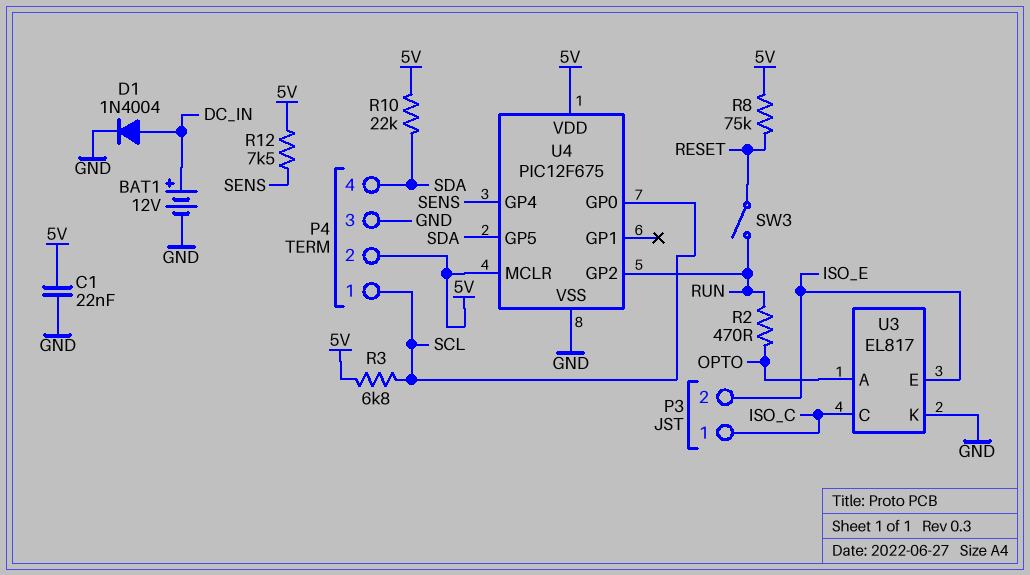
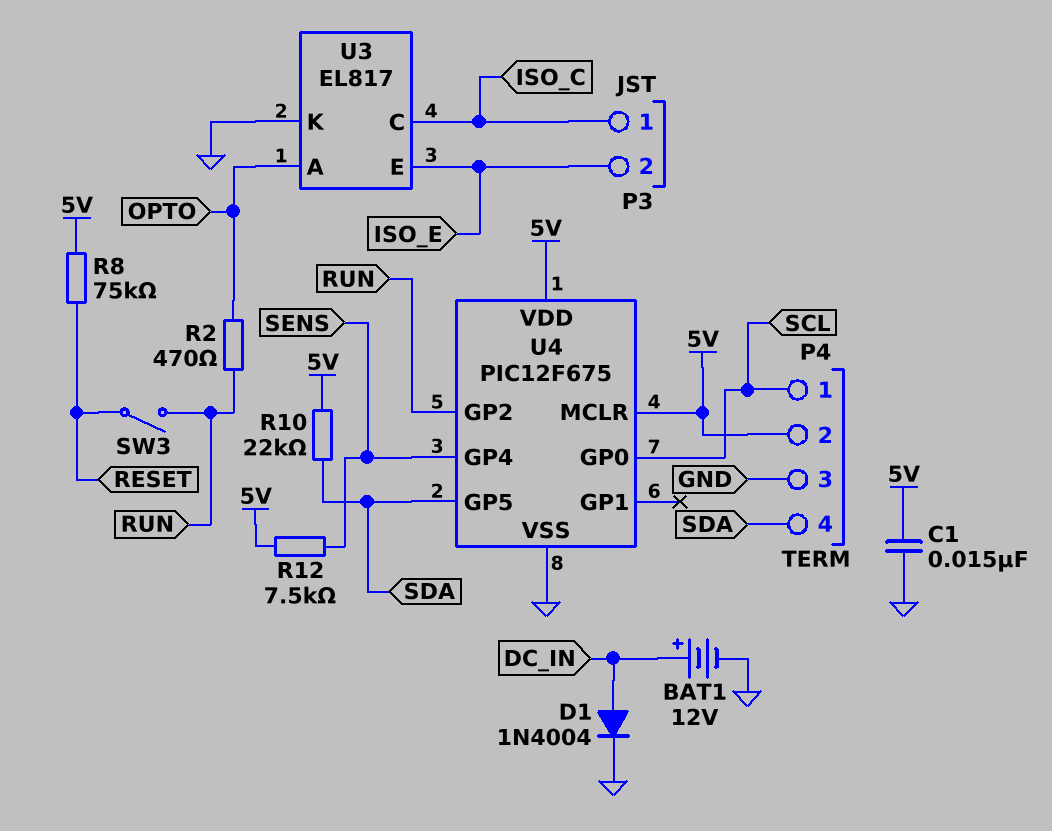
C1: 22nF (5V, GND) -> 15nF (5V, GND)
R3: 6.8k (5V, SCL) -> none

